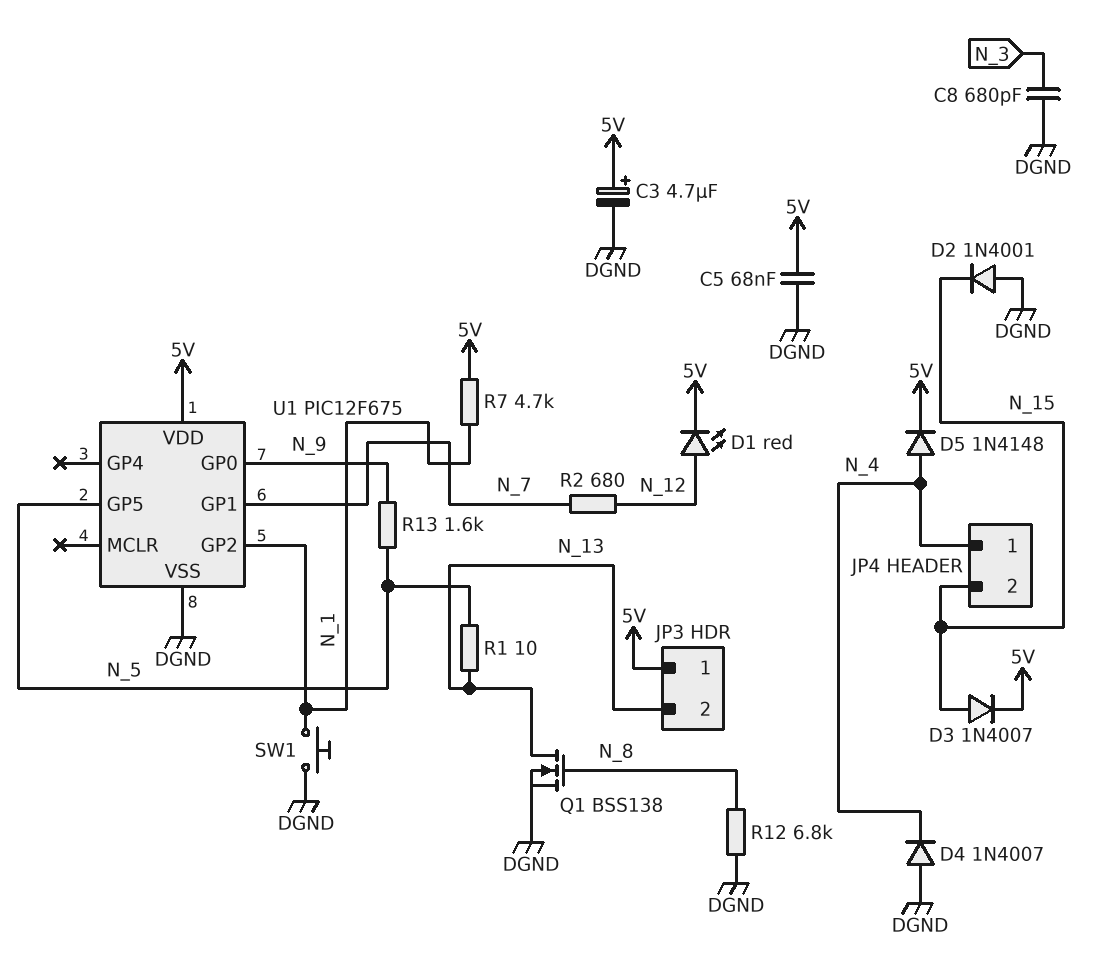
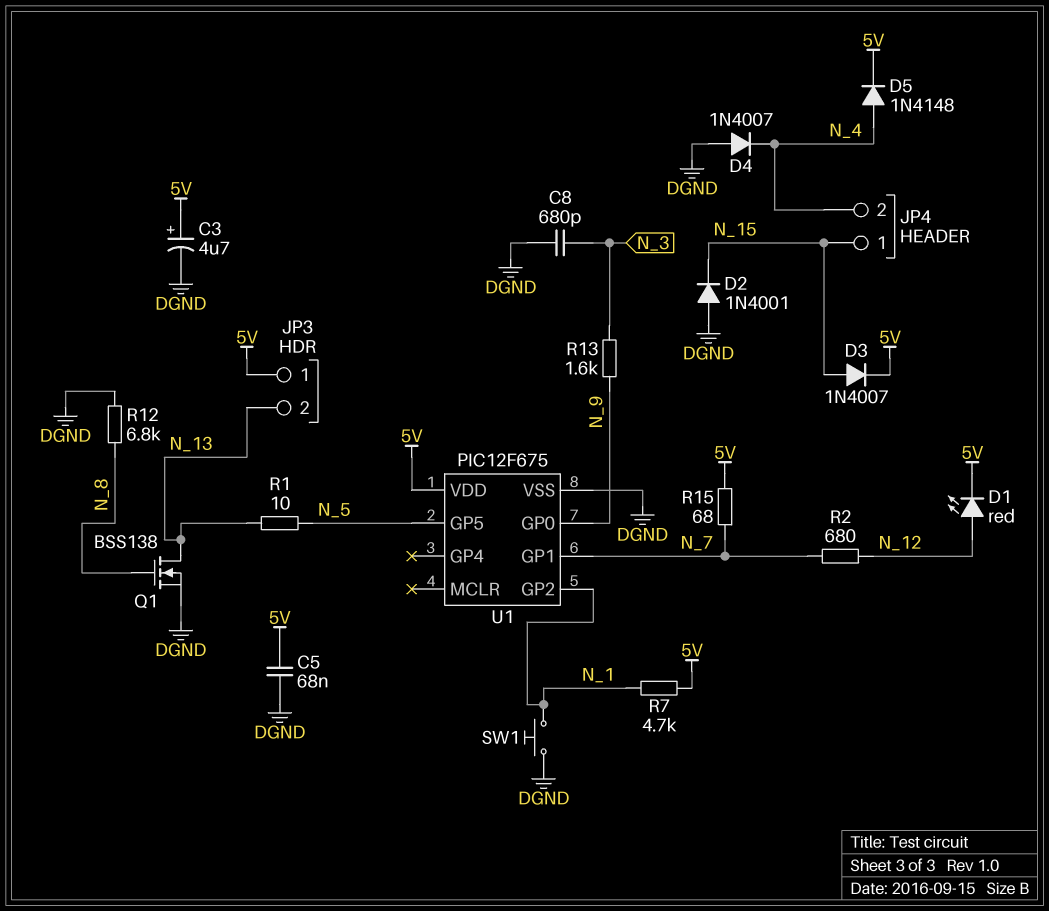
JP4 pin 1: N_4 -> N_15
JP4 pin 2: N_15 -> N_4
R13: 1.6k (N_5, N_9) -> 1.6k (N_3, N_9)
R15: none -> 68 (5V, N_7)

